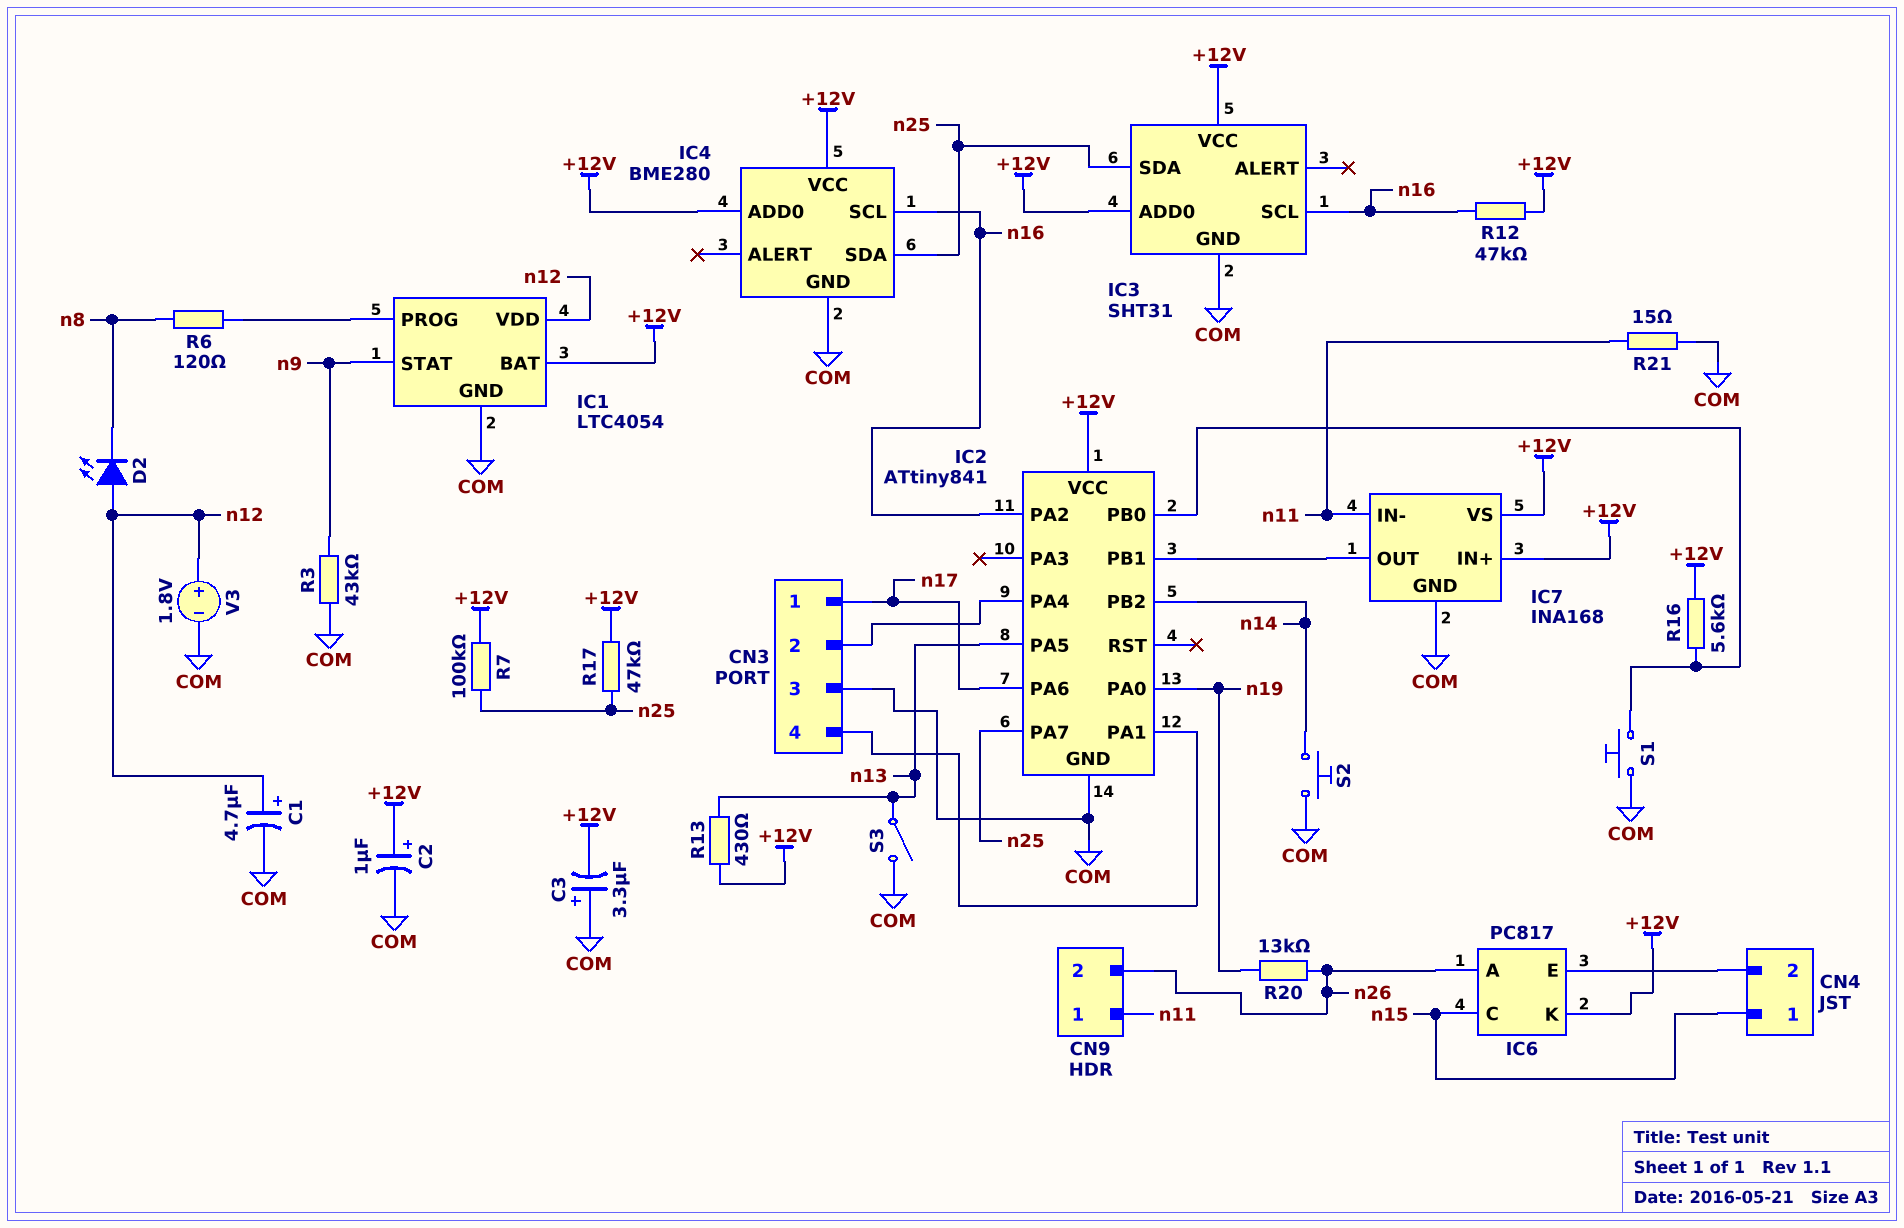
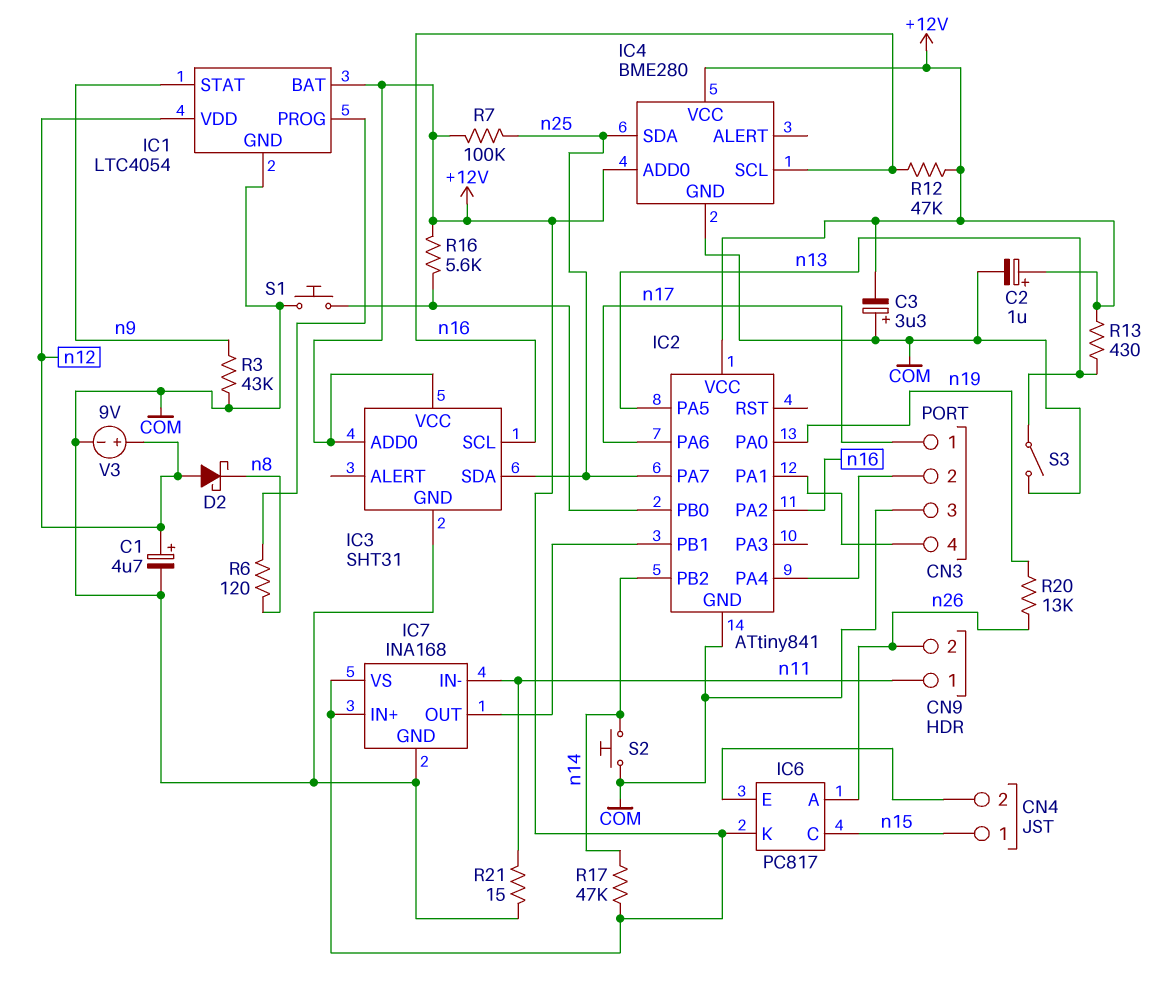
D2: LED (A n12, K n8) -> schottky (A n12, K n8)
R17: 47k (+12V, n25) -> 47k (+12V, n14)
V3: 1.8V (plus n12, minus COM) -> 9V (plus n12, minus COM)

